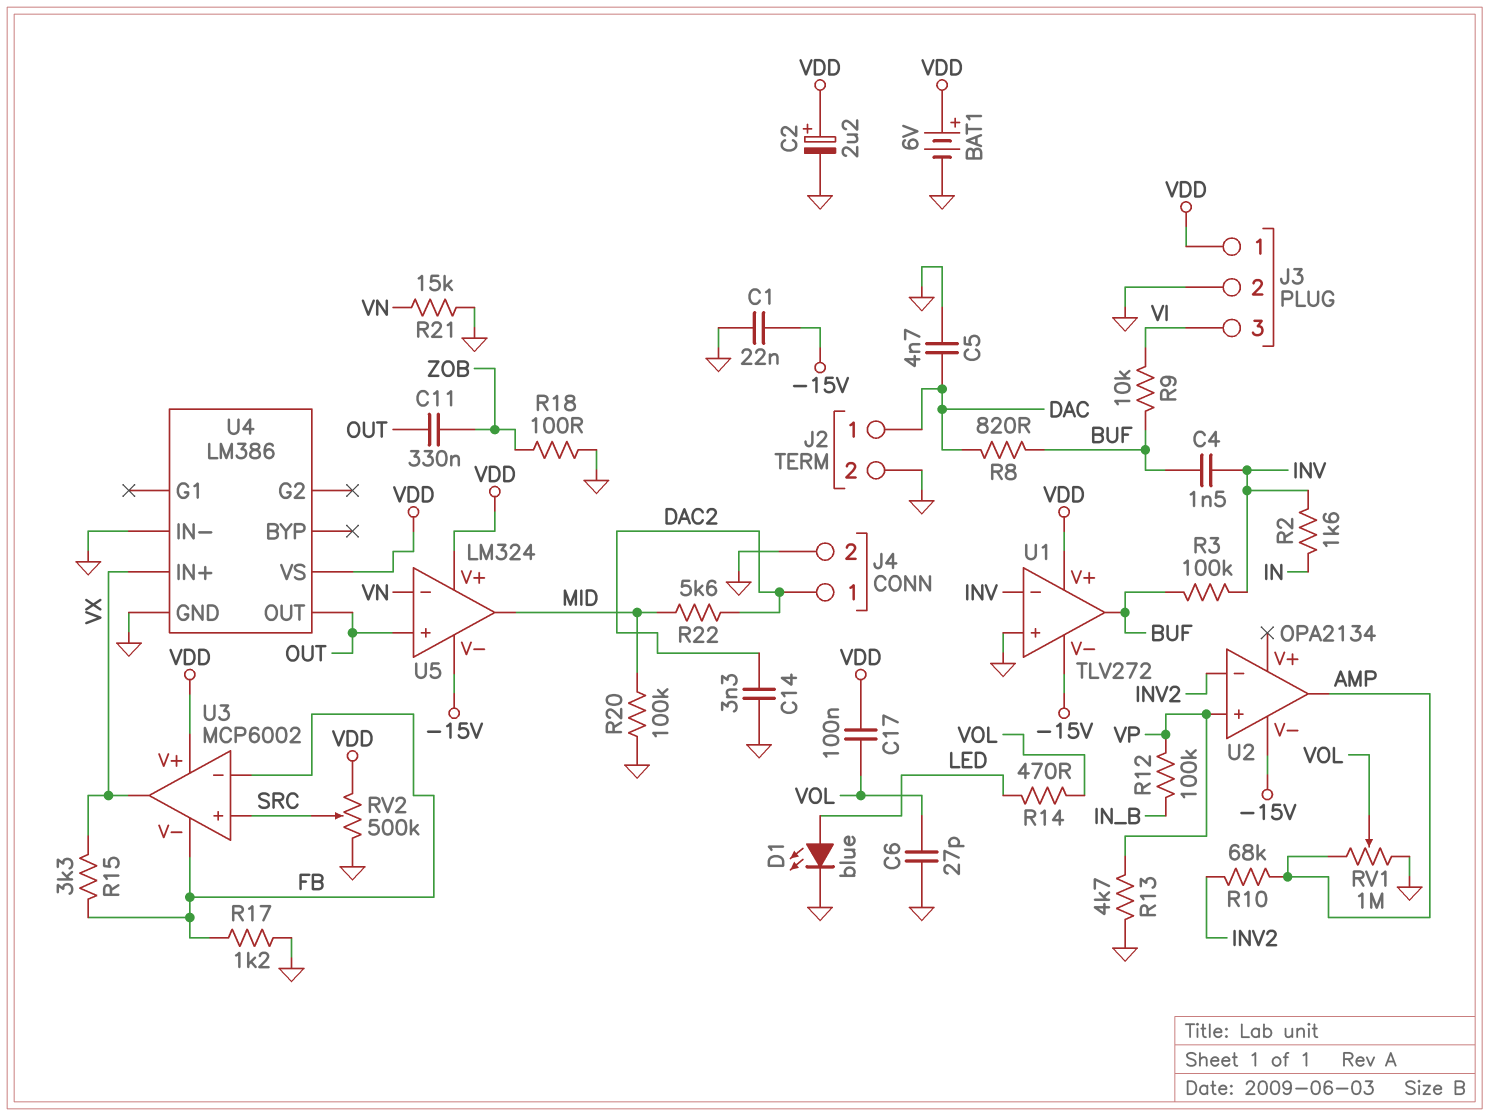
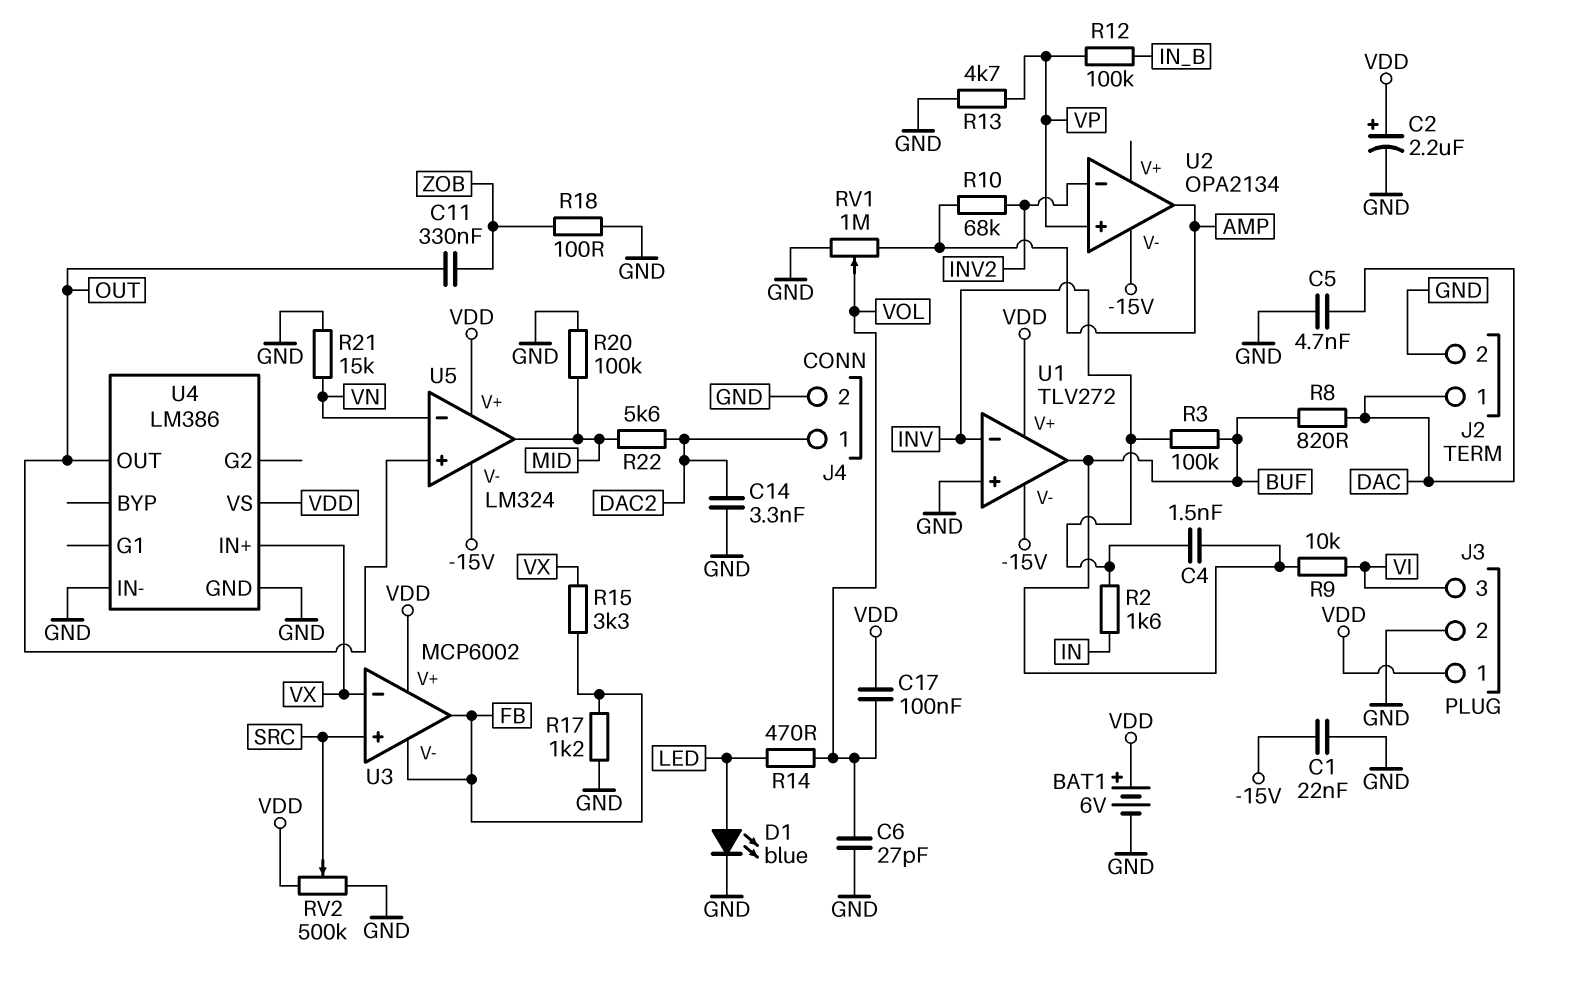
U3 pin in-: FB -> VX
U3 pin out: VX -> FB

